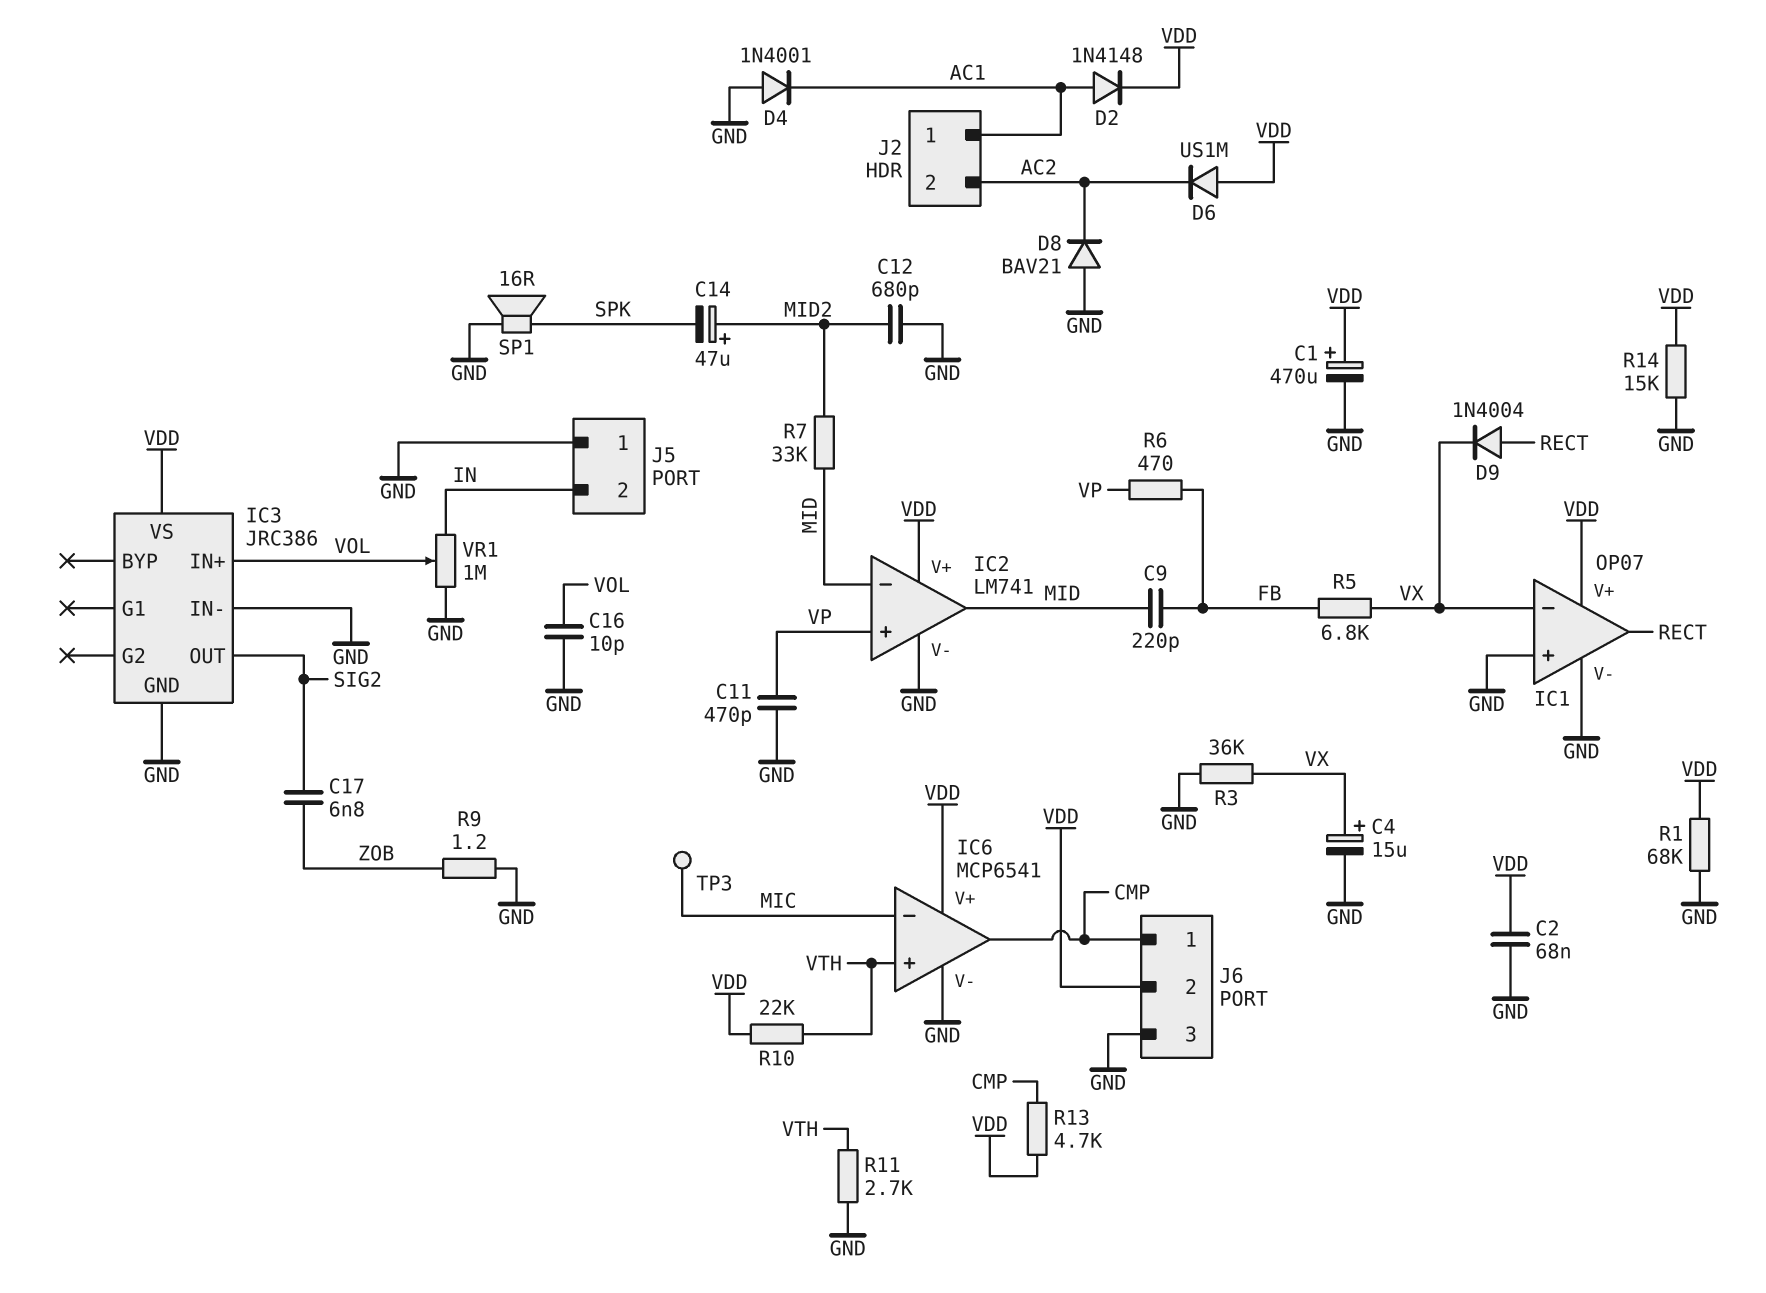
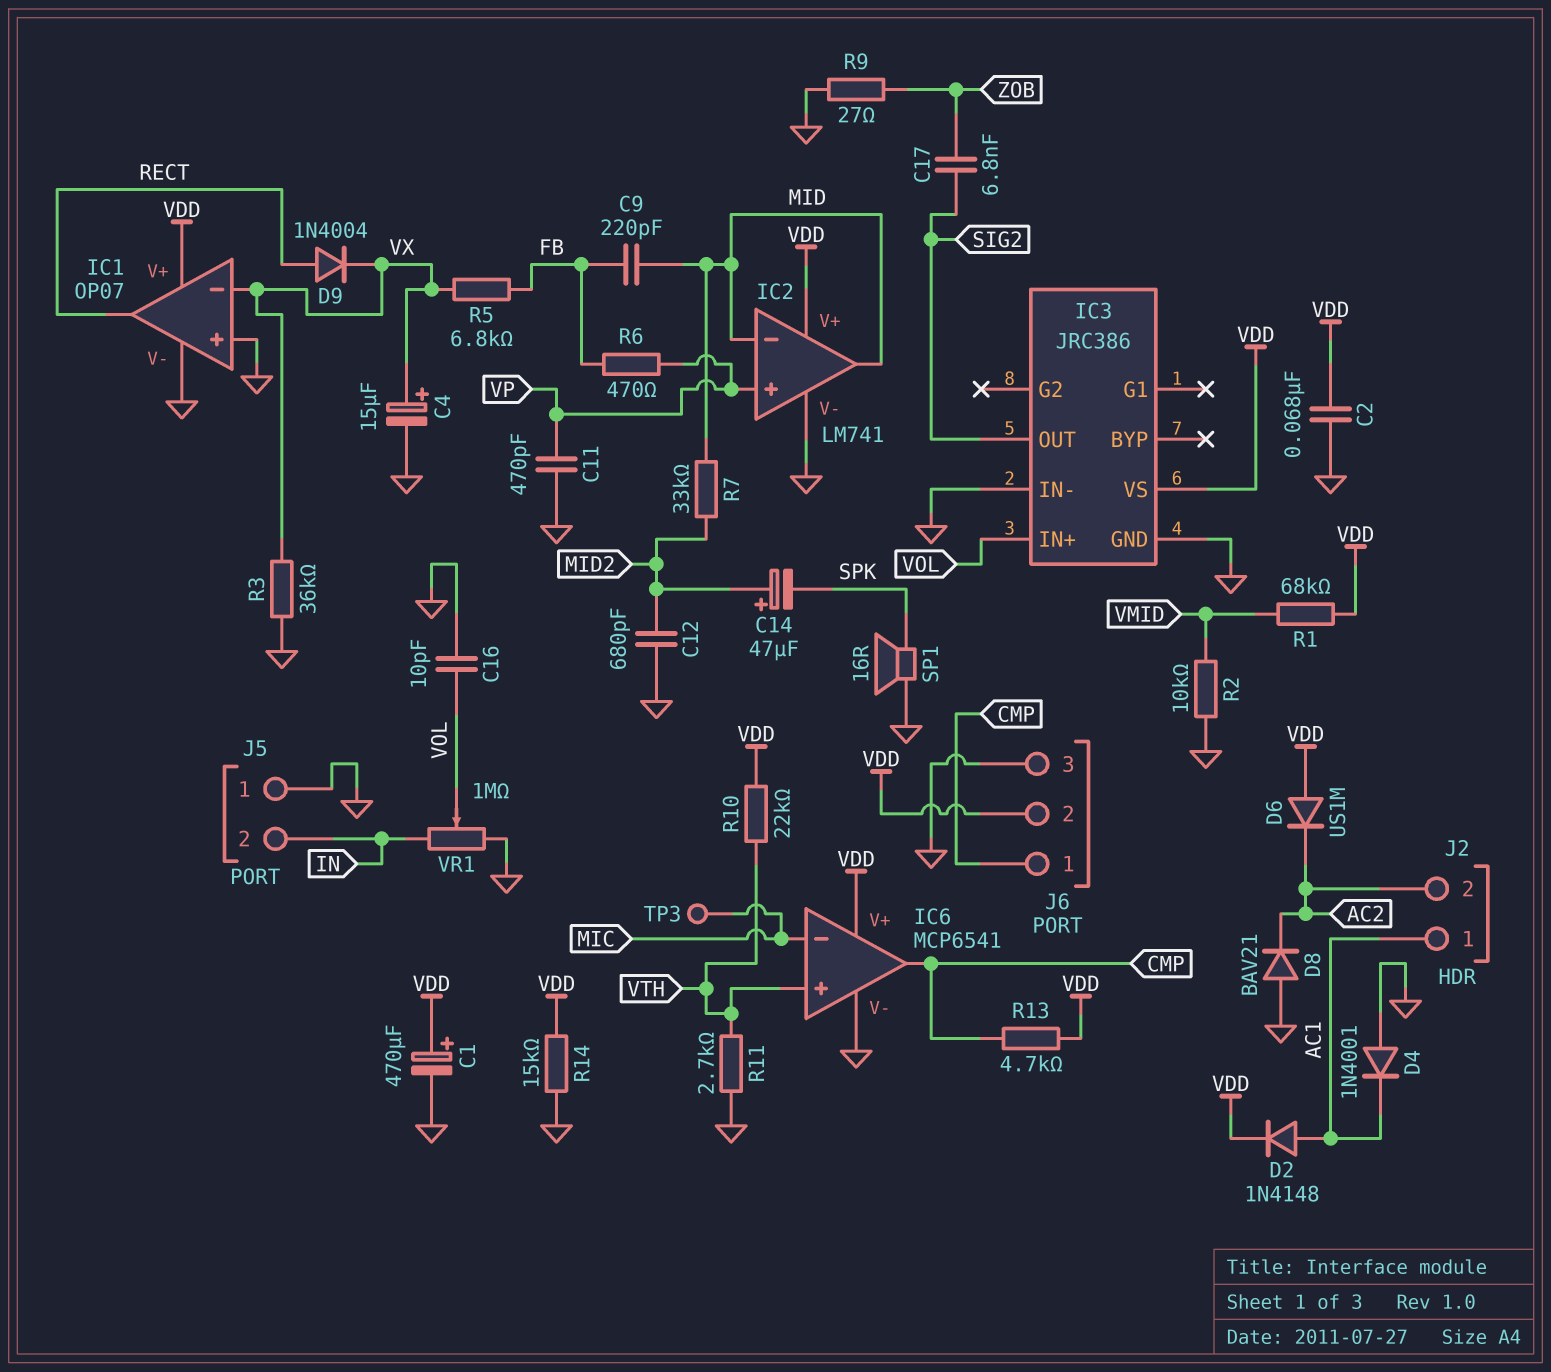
R1: 68k (GND, VDD) -> 68k (VDD, VMID)
R2: none -> 10k (GND, VMID)
R9: 1.2 (GND, ZOB) -> 27 (GND, ZOB)

